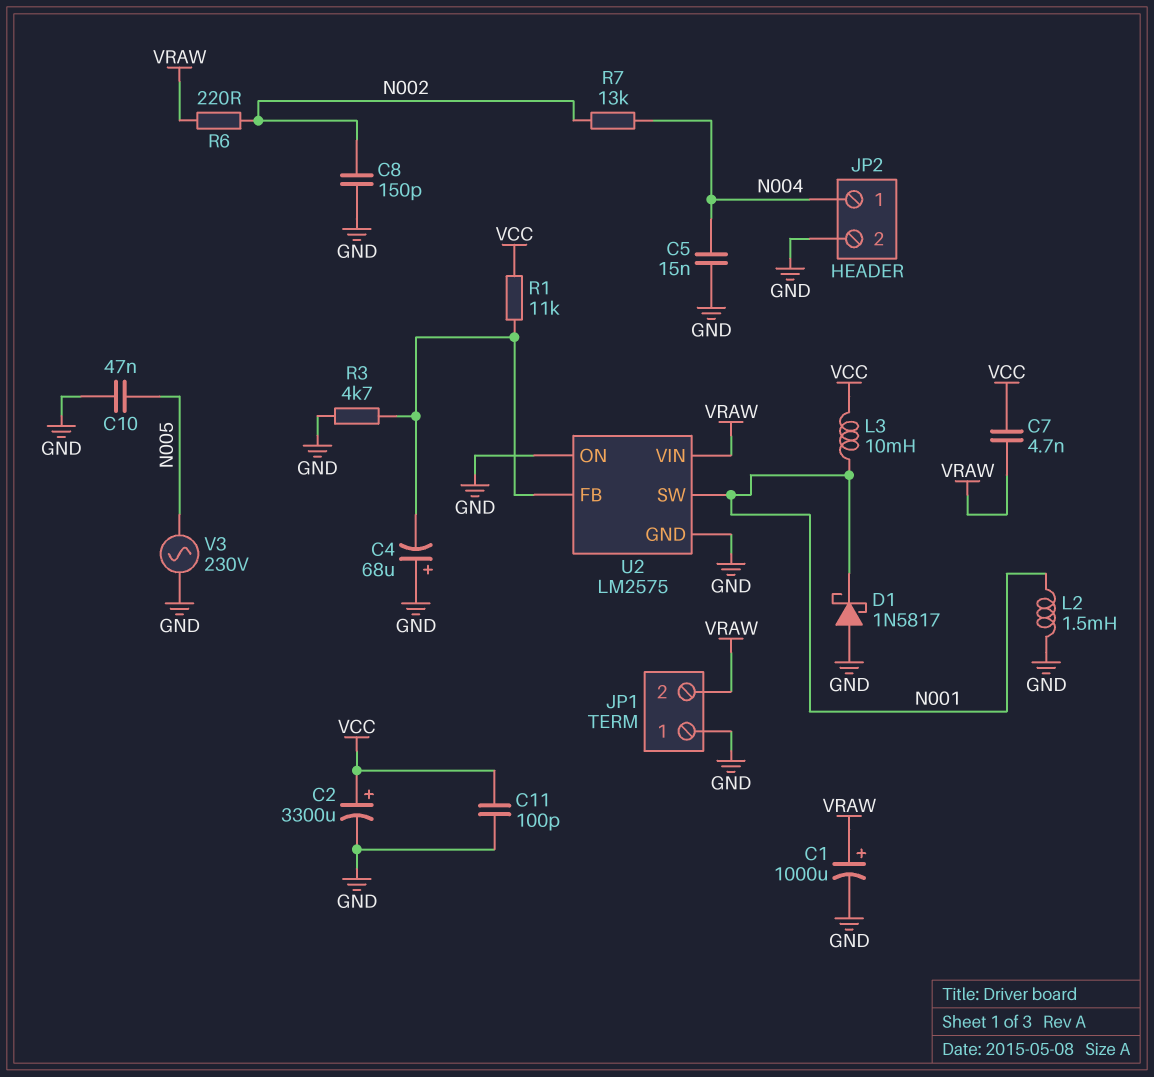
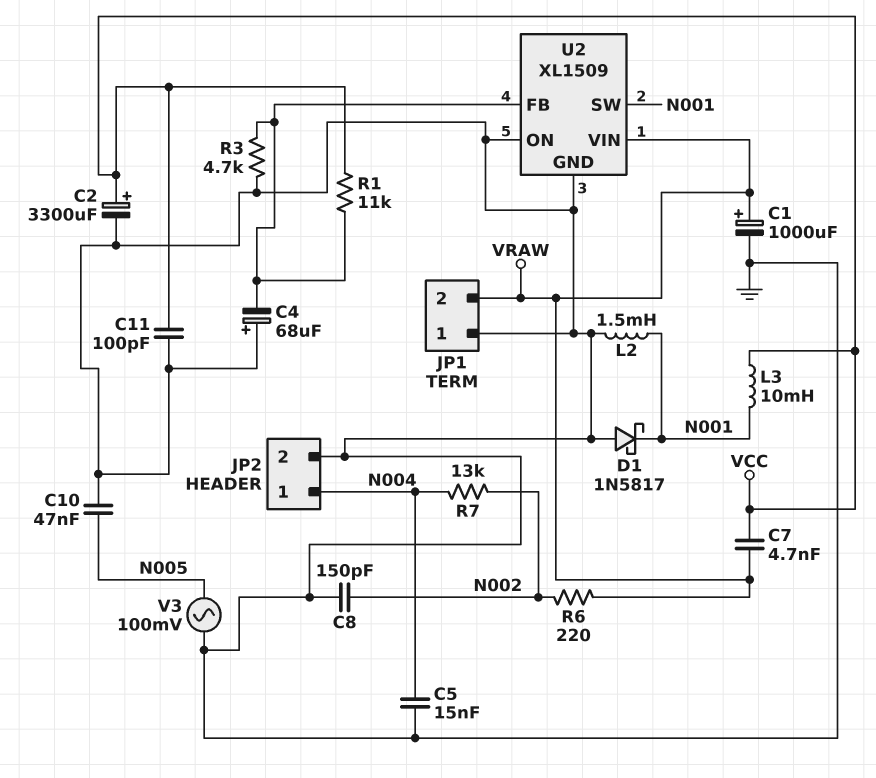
U2: LM2575 -> XL1509
V3: AC 230V (GND, N005) -> AC 100mV (GND, N005)

